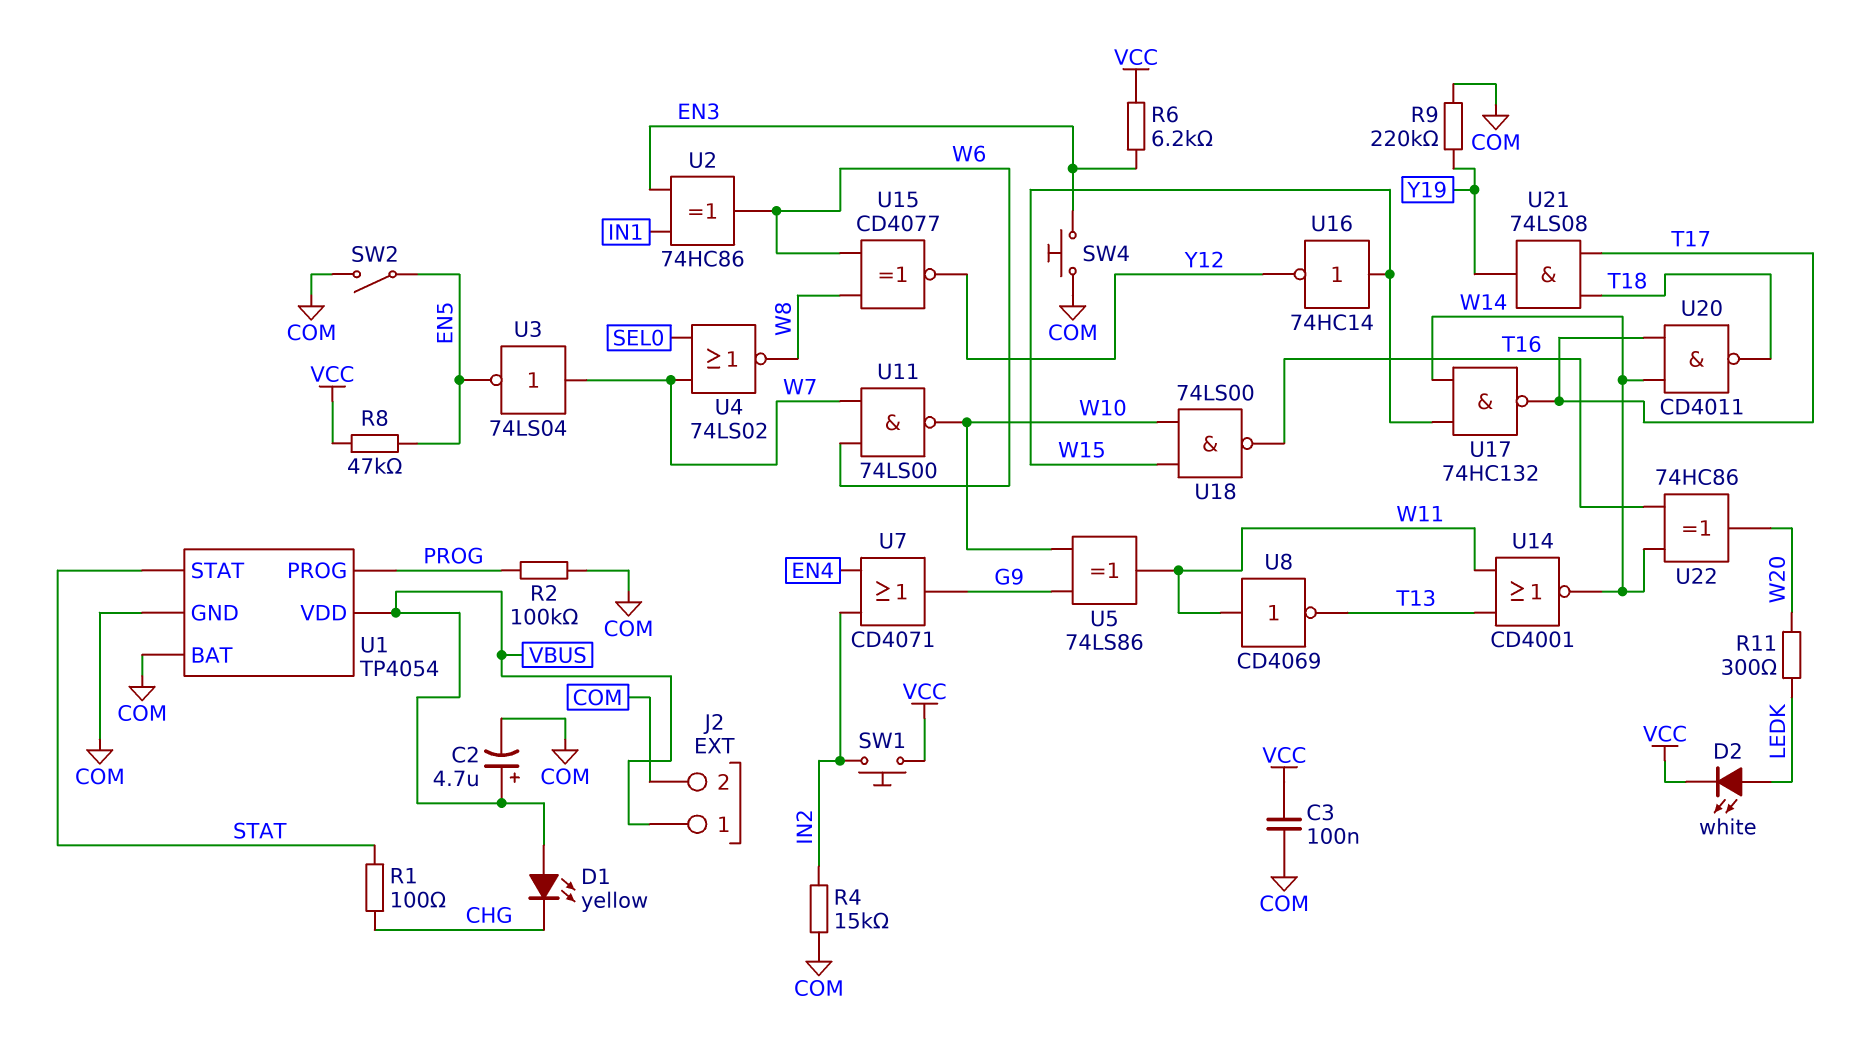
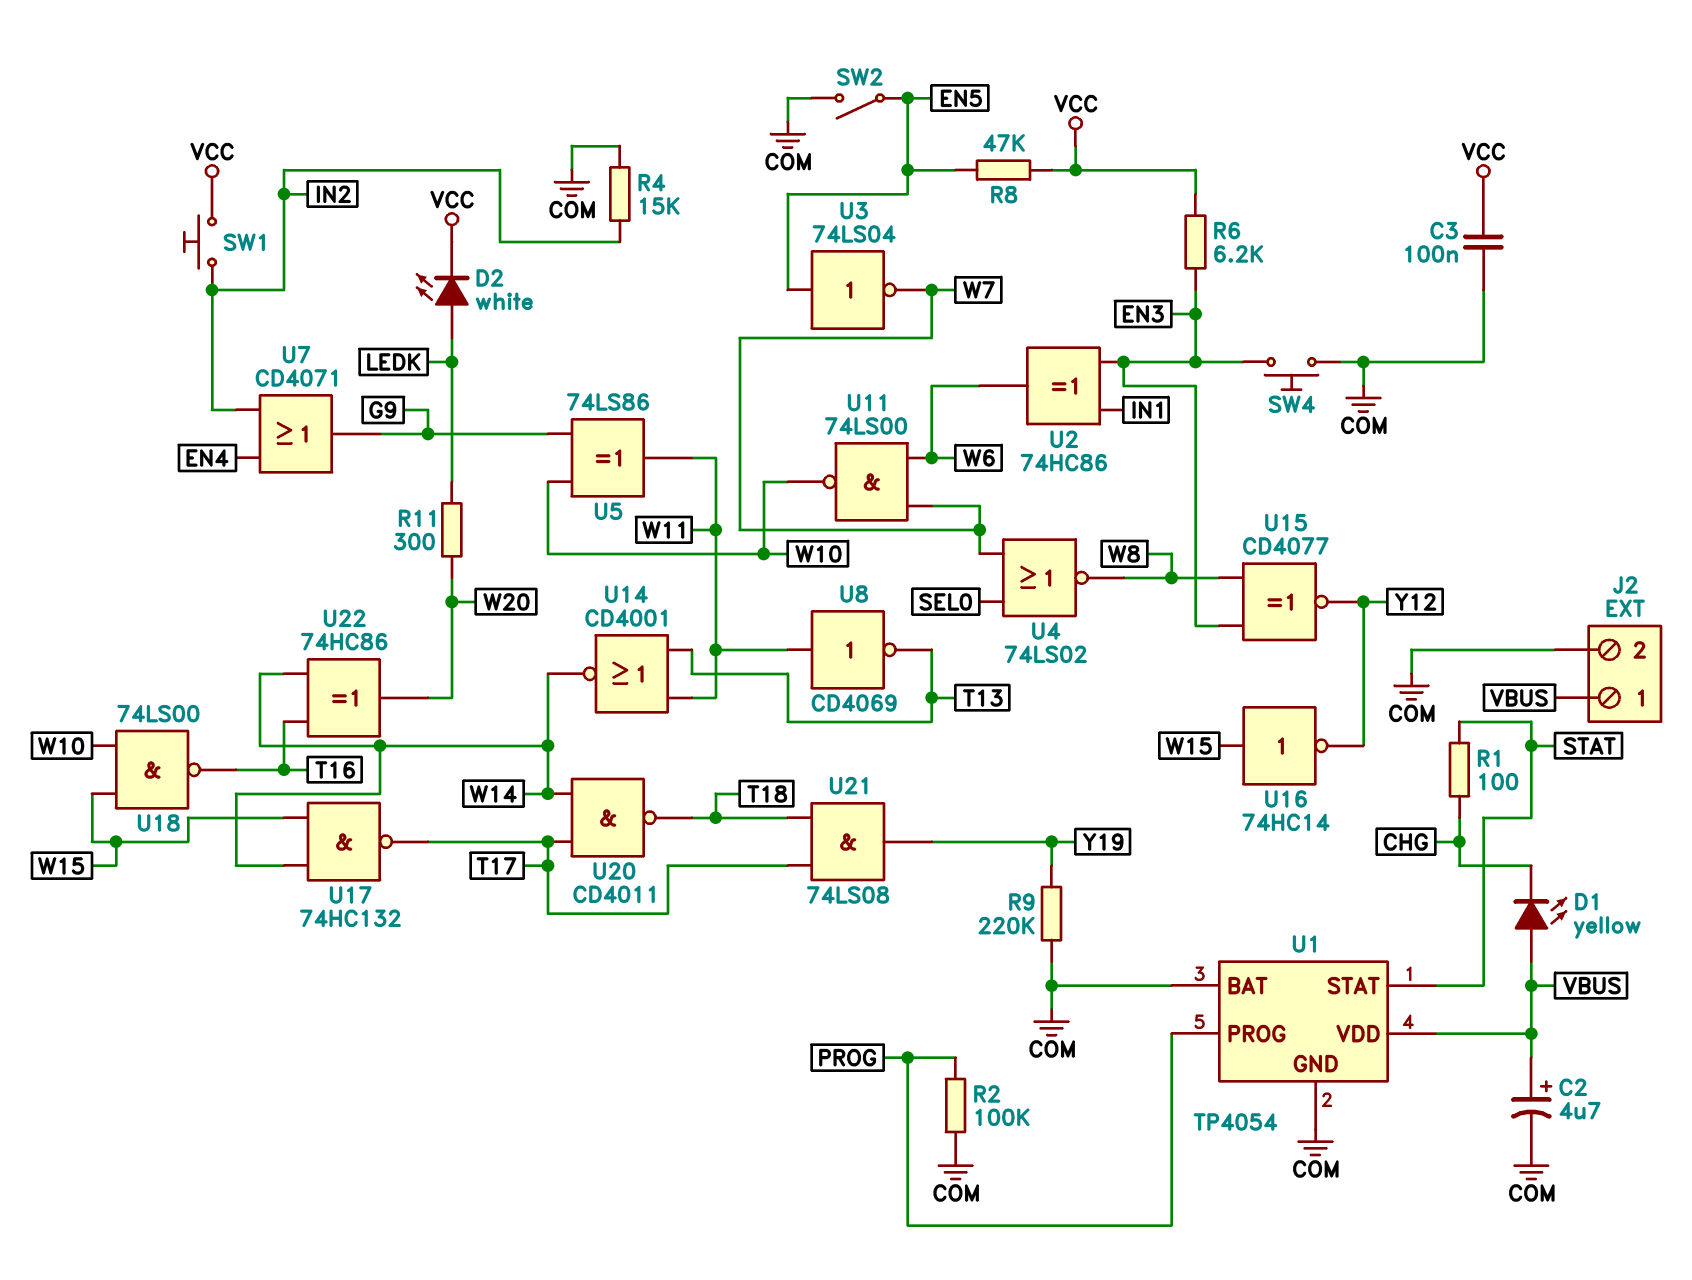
U3: NOT 74LS04 (in W7, out EN5) -> NOT 74LS04 (in EN5, out W7)
U15: XNOR CD4077 (in W6, in W8, out Y12) -> XNOR CD4077 (in EN3, in W8, out Y12)

